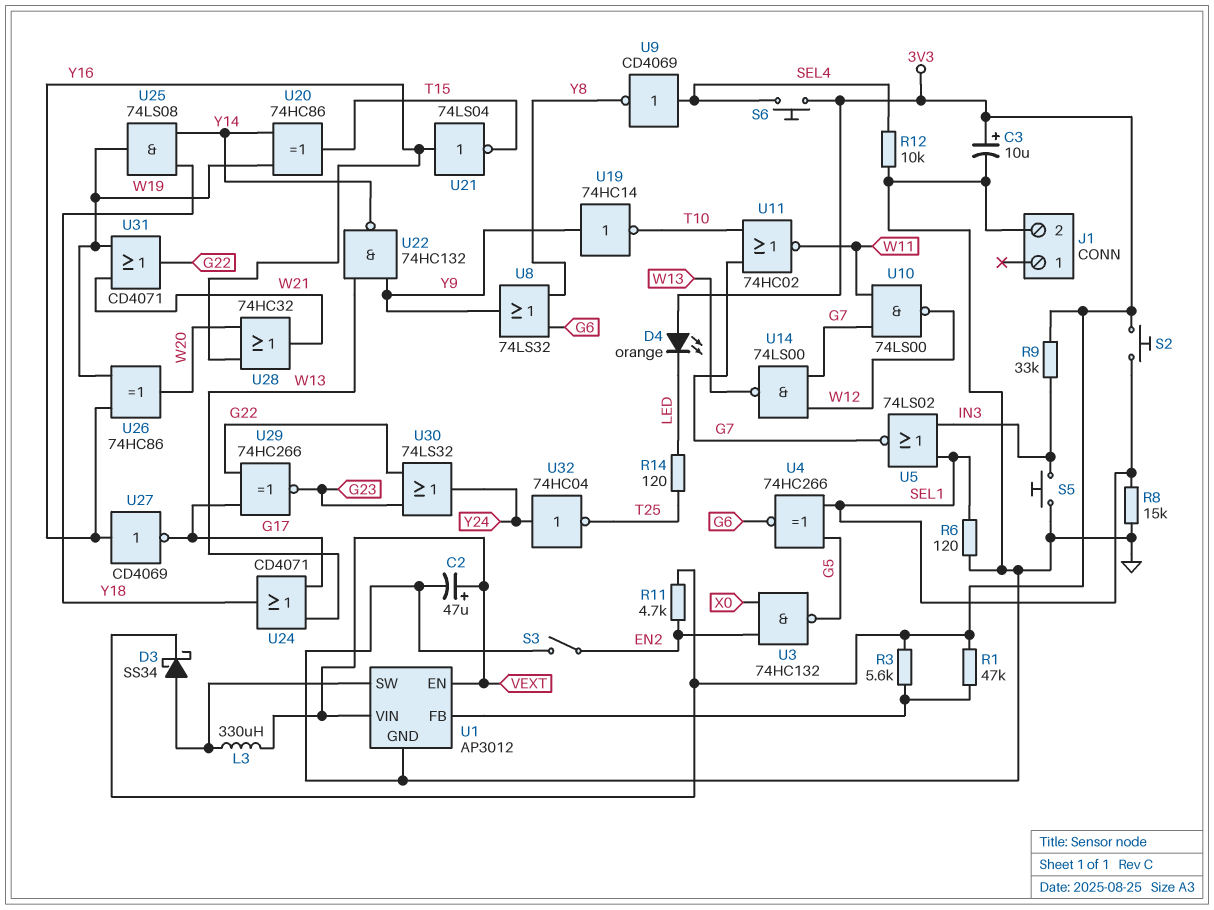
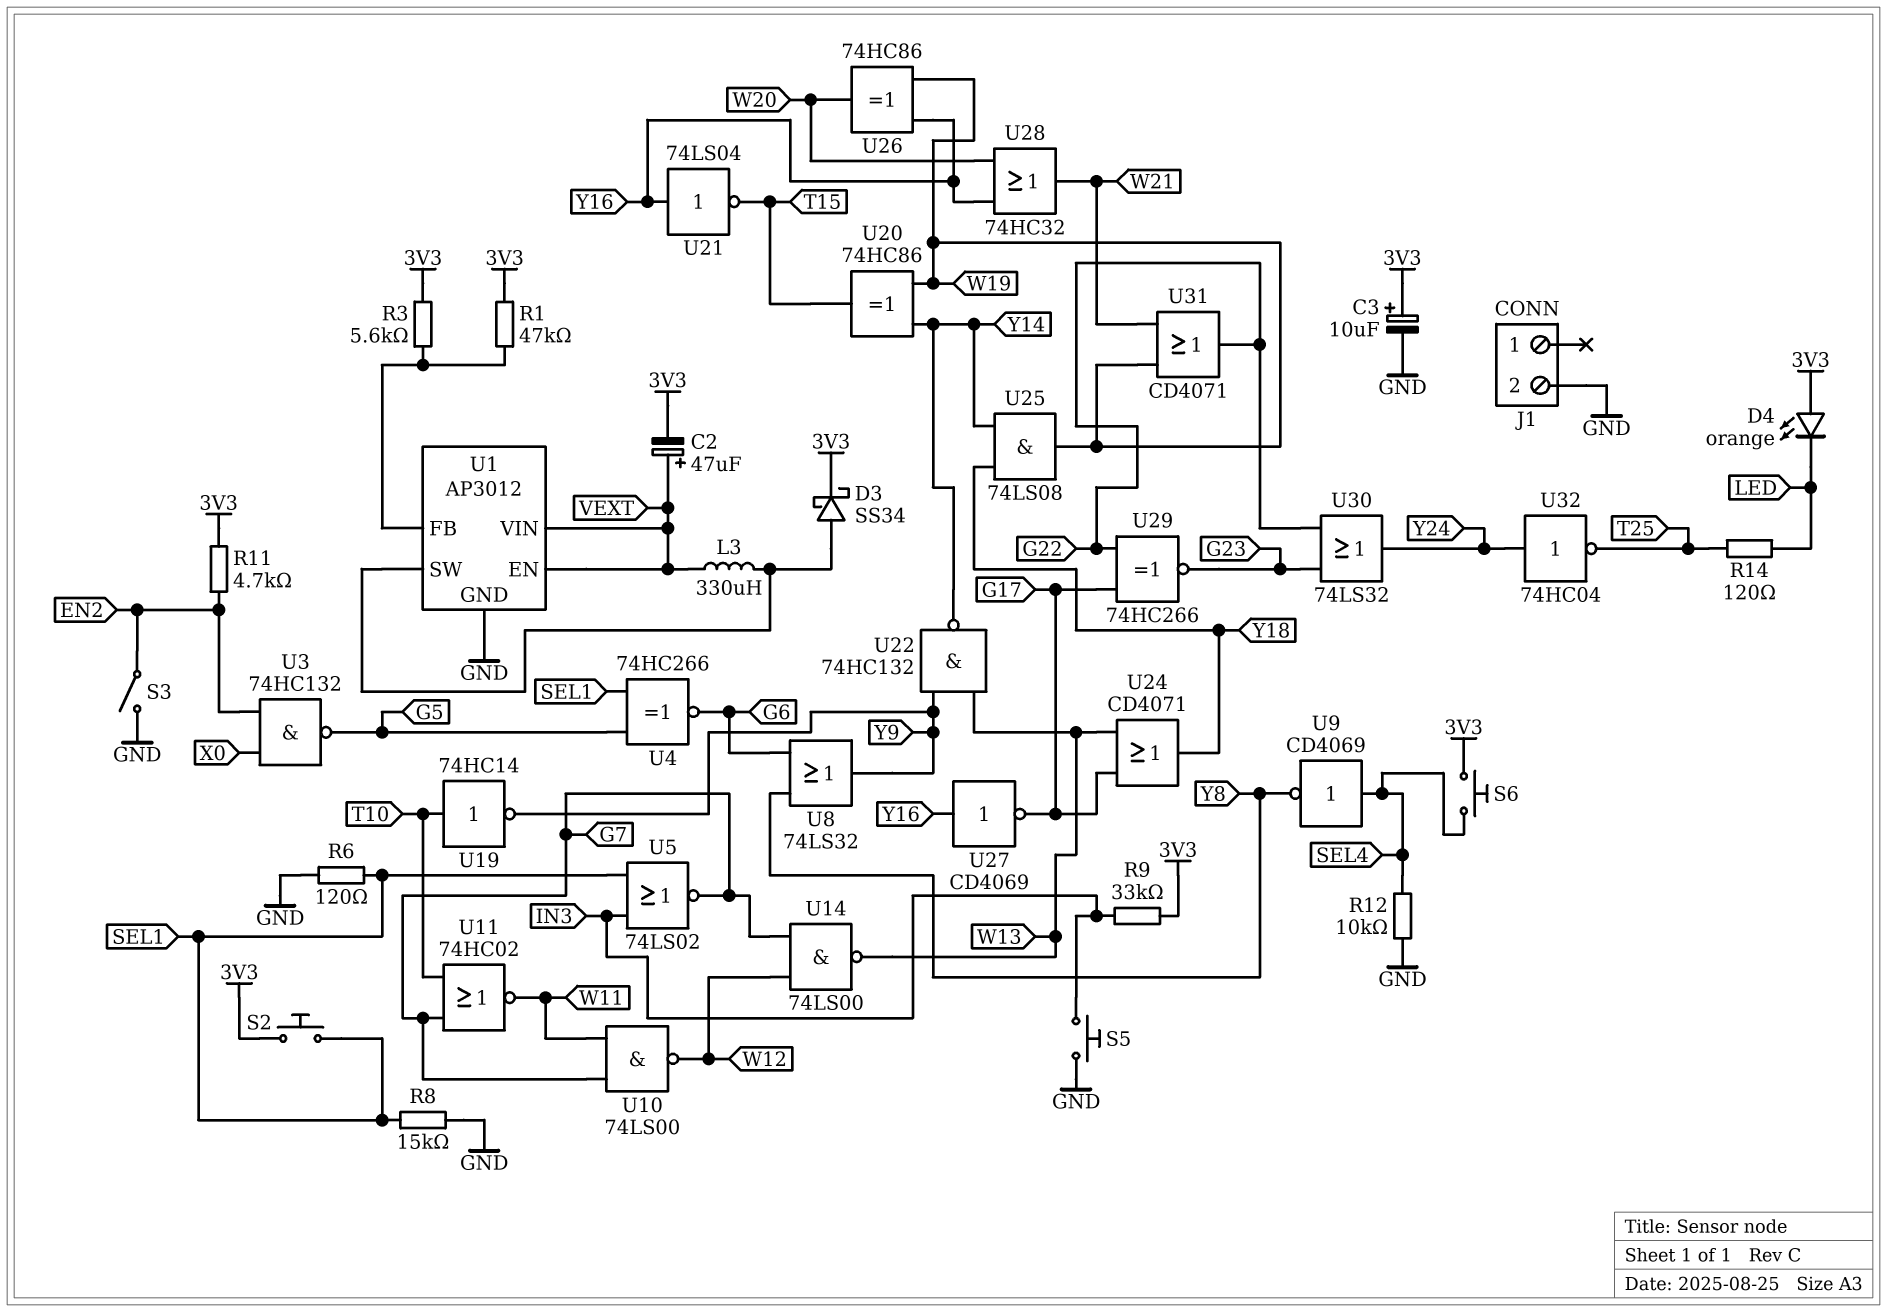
C2: 47uF (plus VEXT, minus GND) -> 47uF (plus VEXT, minus 3V3)
U19: NOT 74HC14 (in Y9, out T10) -> NOT 74HC14 (in T10, out Y9)

